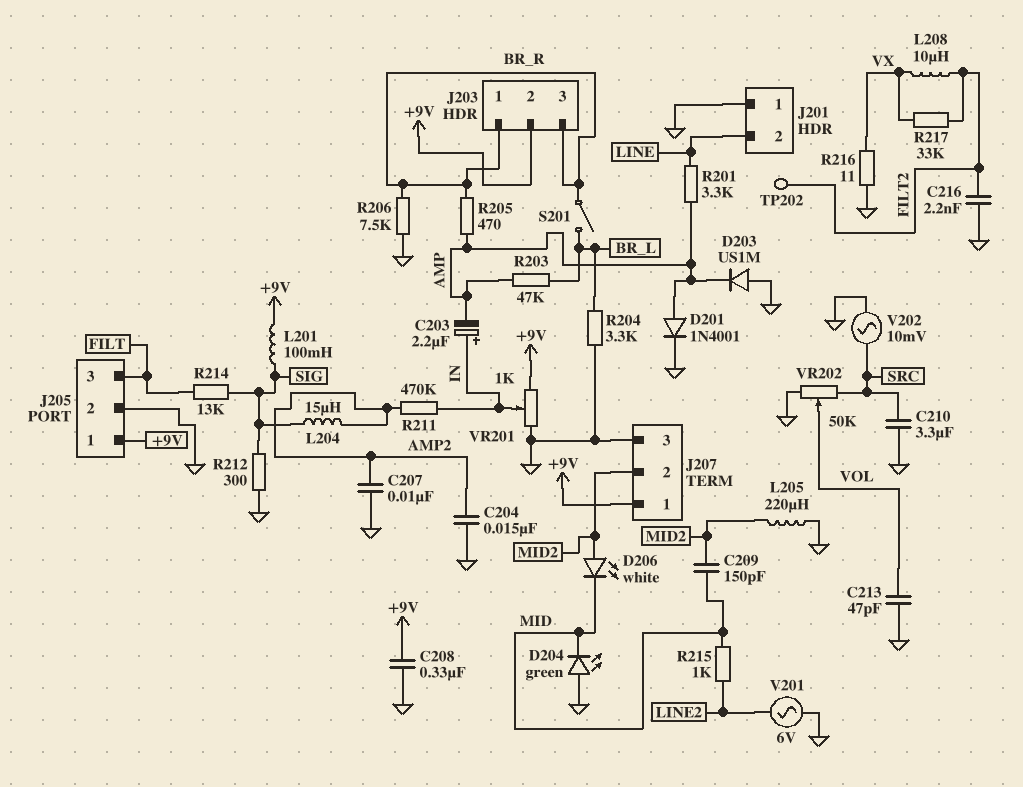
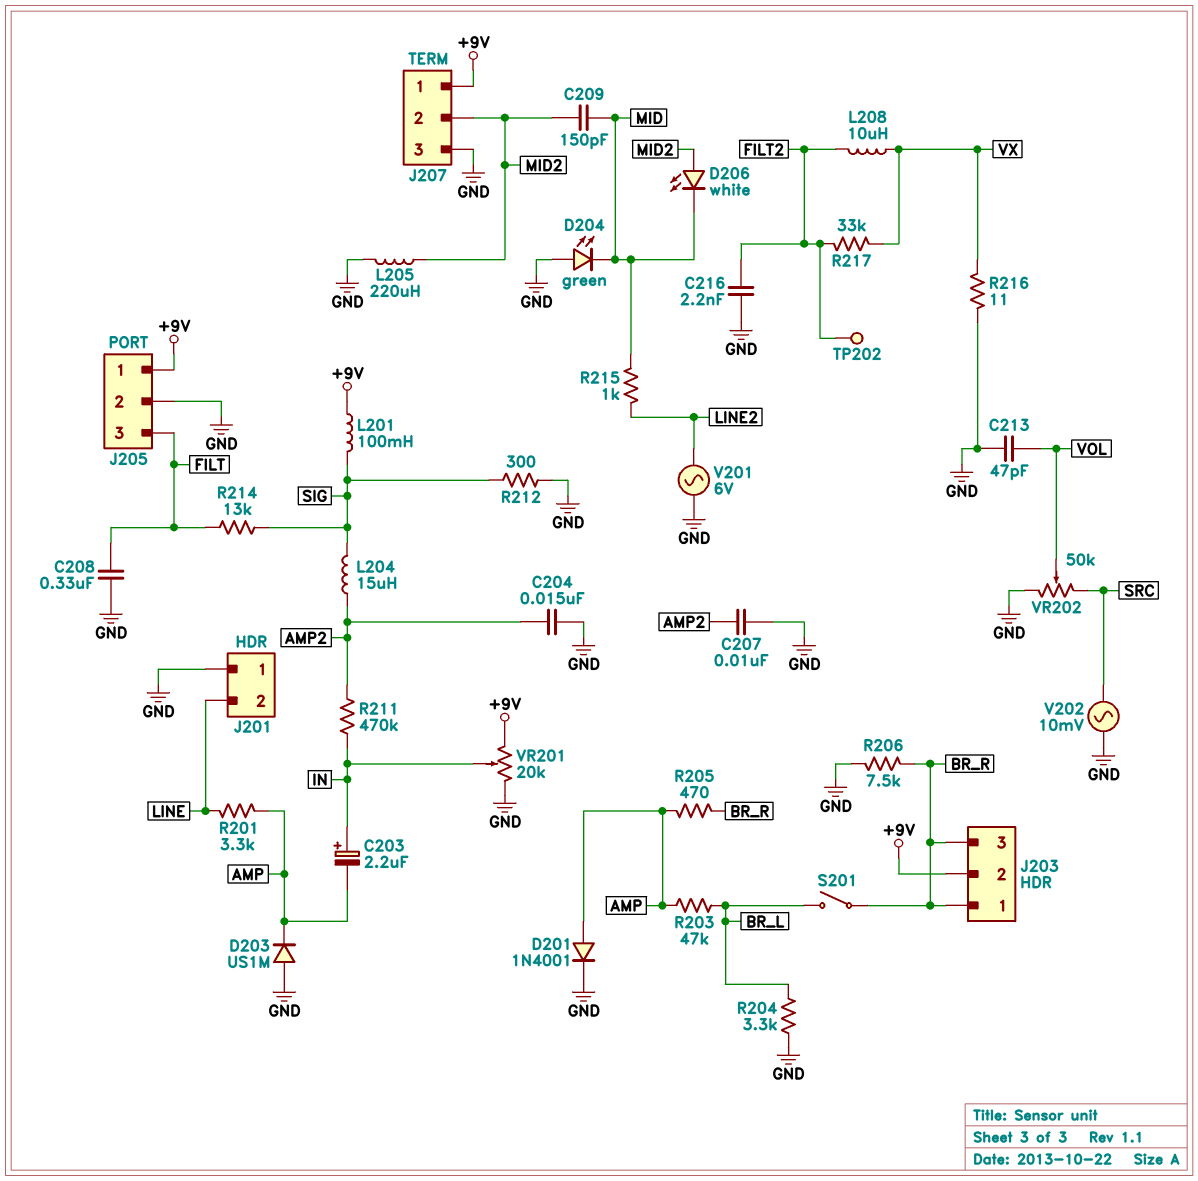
C208: 330nF (+9V, GND) -> 330nF (FILT, GND)
C210: 3.3uF (GND, SRC) -> none
VR201: 1k (+9V, GND, wiper IN) -> 20k (+9V, GND, wiper IN)

